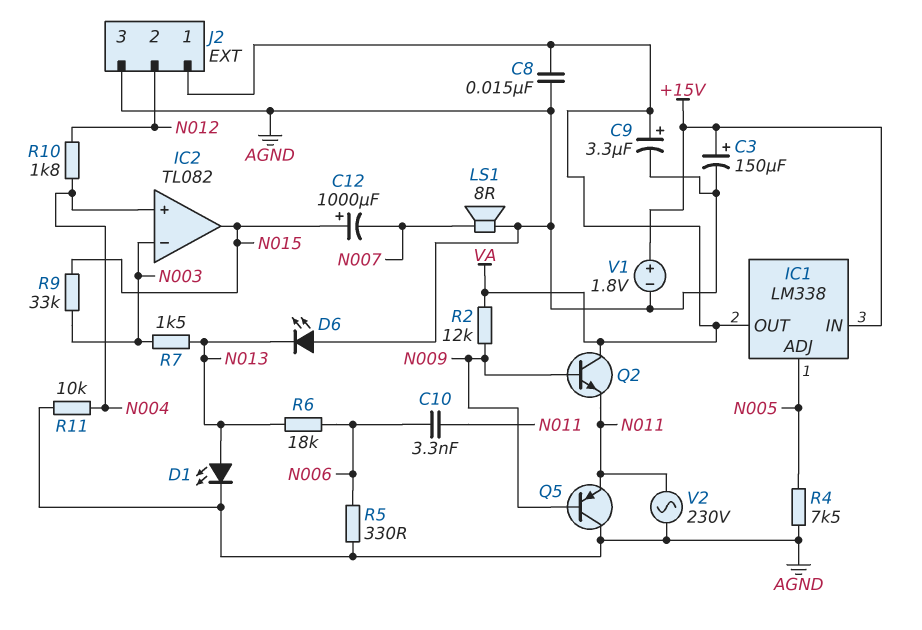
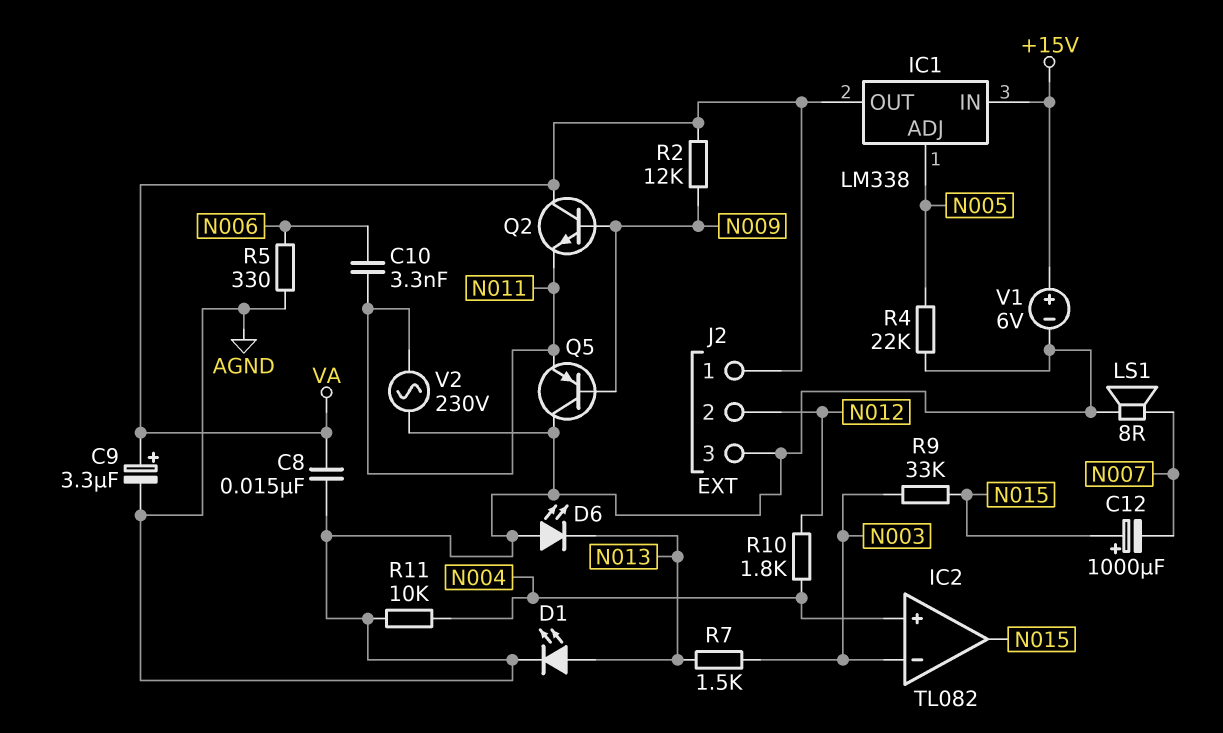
C3: 150uF (plus +15V, minus AGND) -> none
R4: 7.5k (AGND, N005) -> 22k (AGND, N005)
R6: 18k (N006, N013) -> none
V1: 1.8V (plus +15V, minus AGND) -> 6V (plus +15V, minus AGND)

